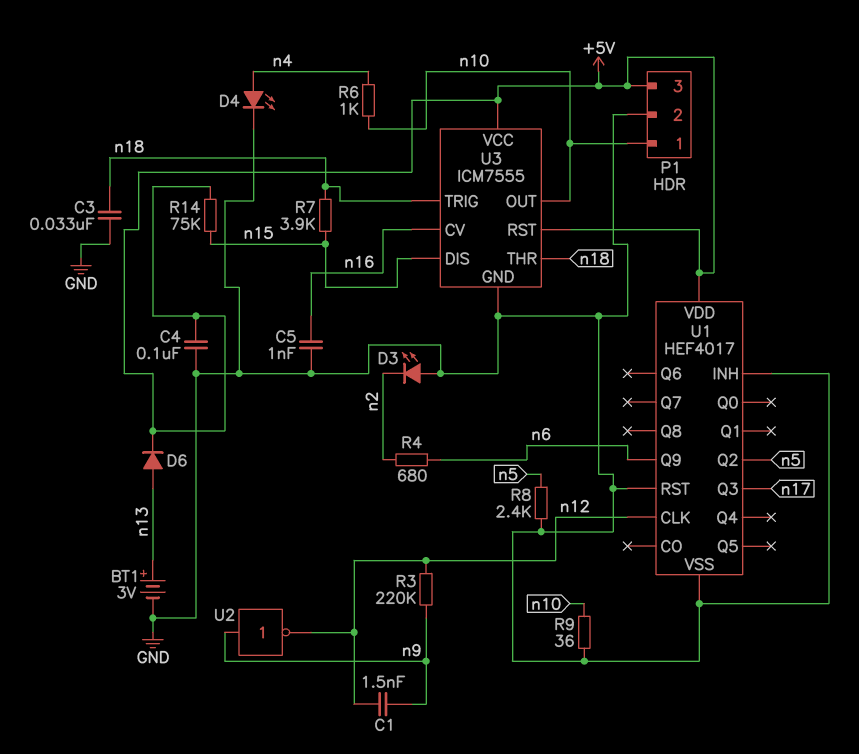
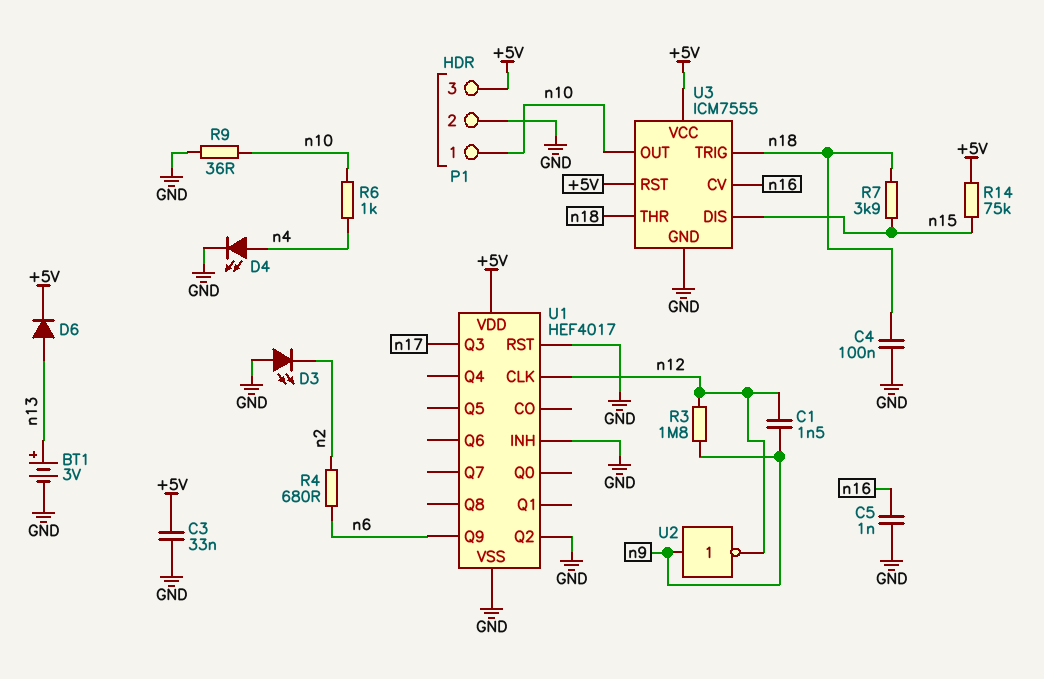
C3: 33nF (GND, n18) -> 33nF (+5V, GND)
C4: 100nF (+5V, GND) -> 100nF (GND, n18)
R3: 220k (n9, n12) -> 1.8M (n9, n12)
R8: 2.4k (GND, n5) -> none
U1 pin Q2: n5 -> GND

